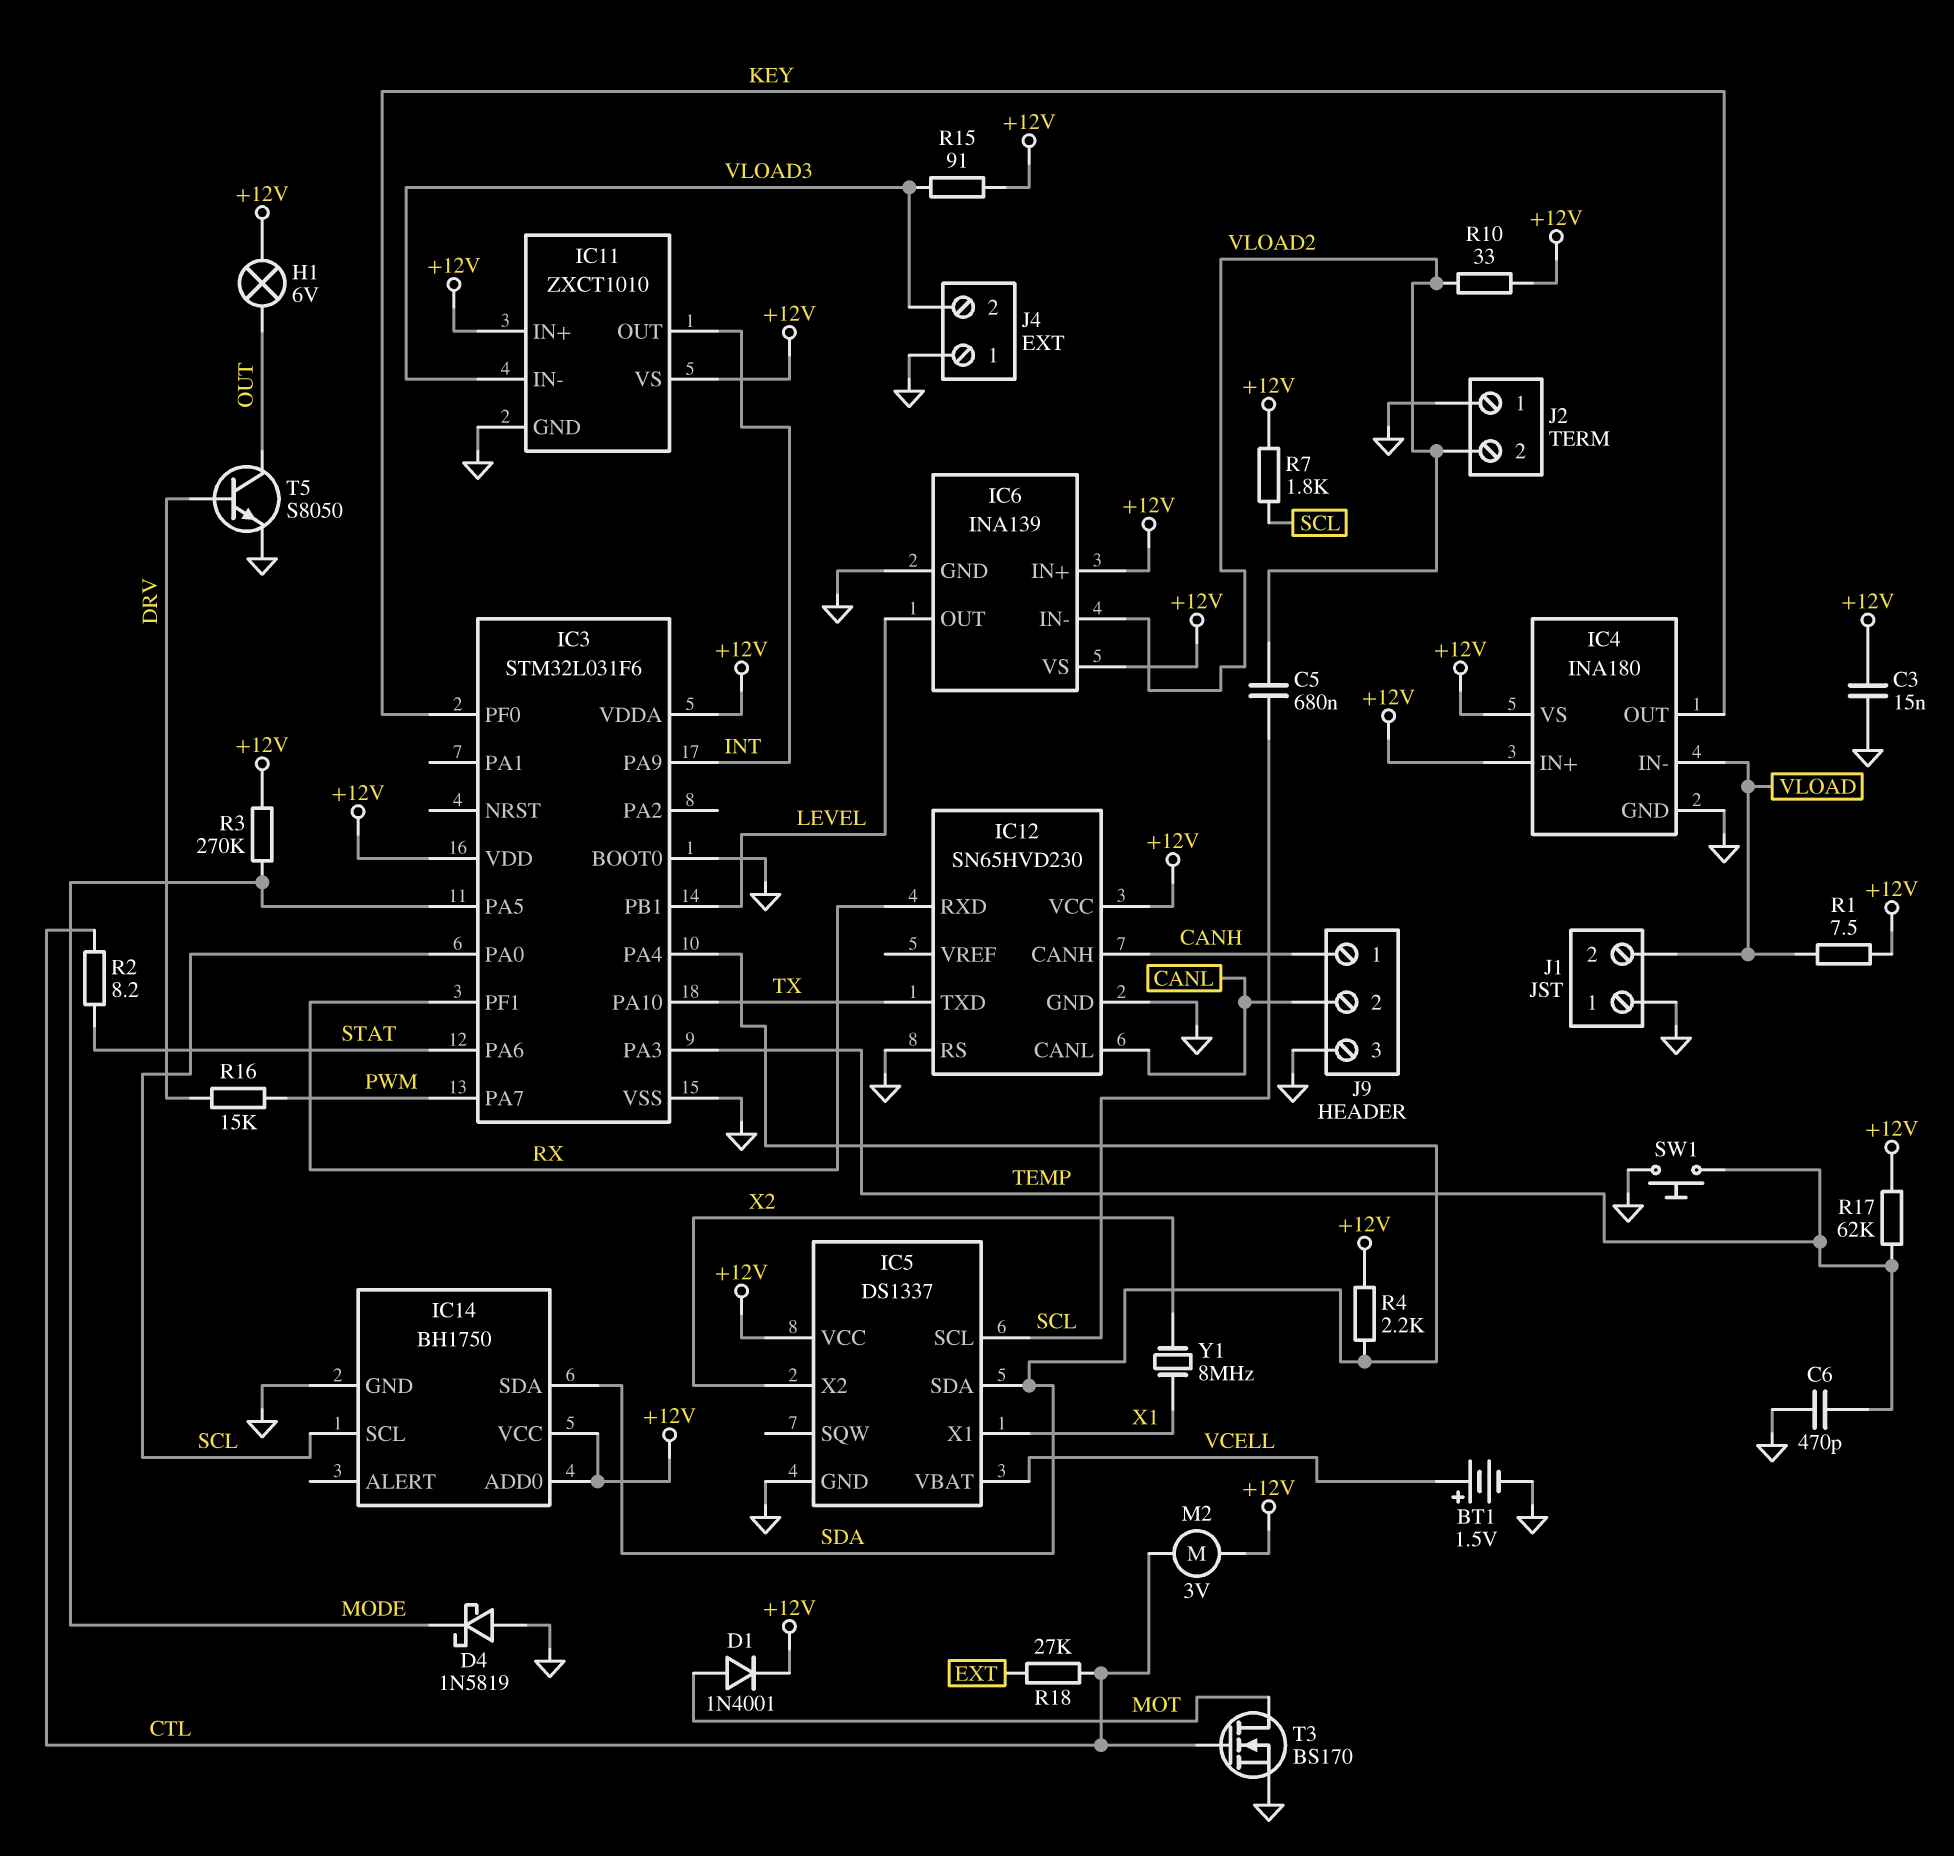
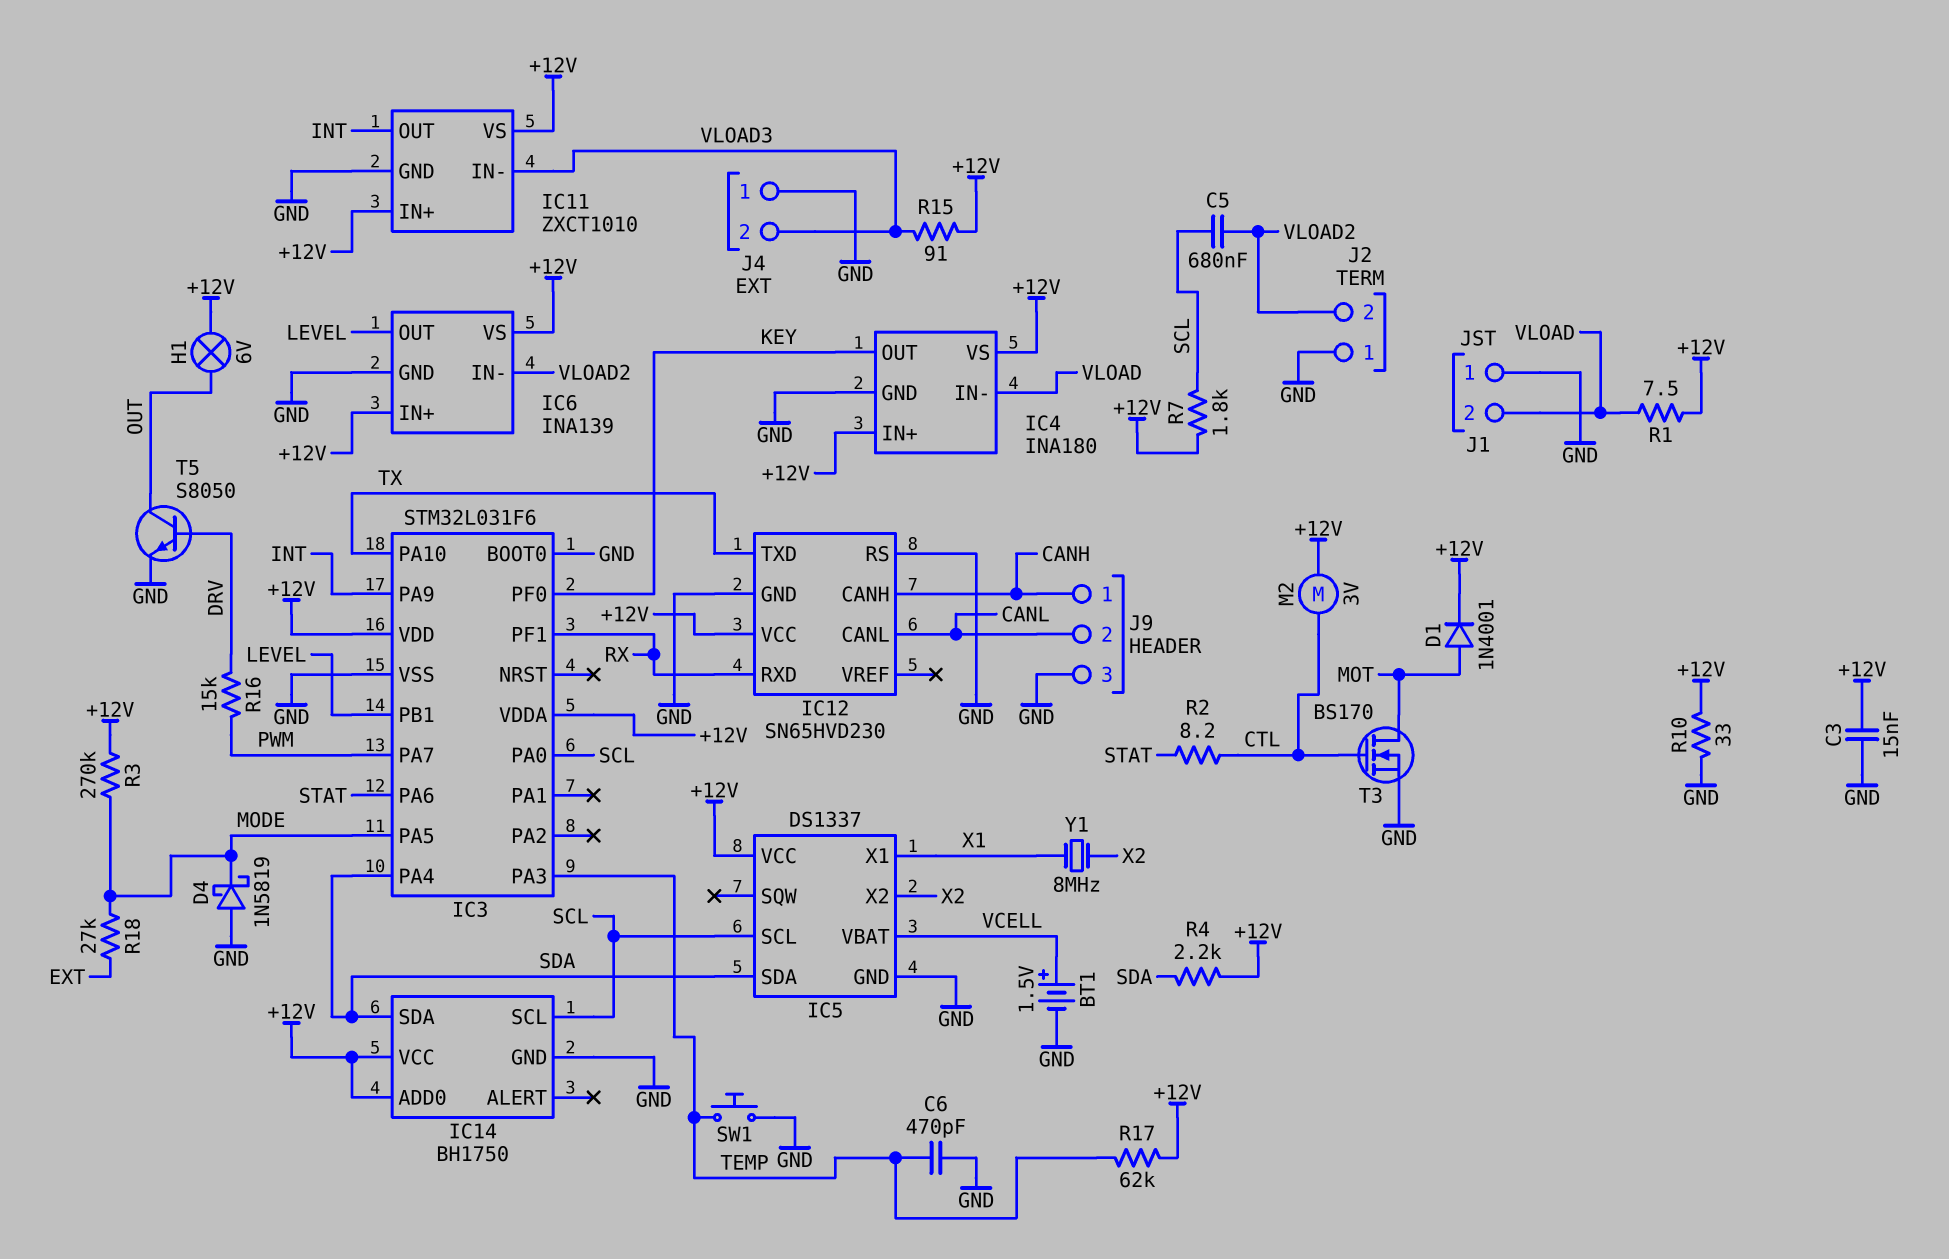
R10: 33 (+12V, VLOAD2) -> 33 (+12V, GND)
R18: 27k (CTL, EXT) -> 27k (EXT, MODE)

